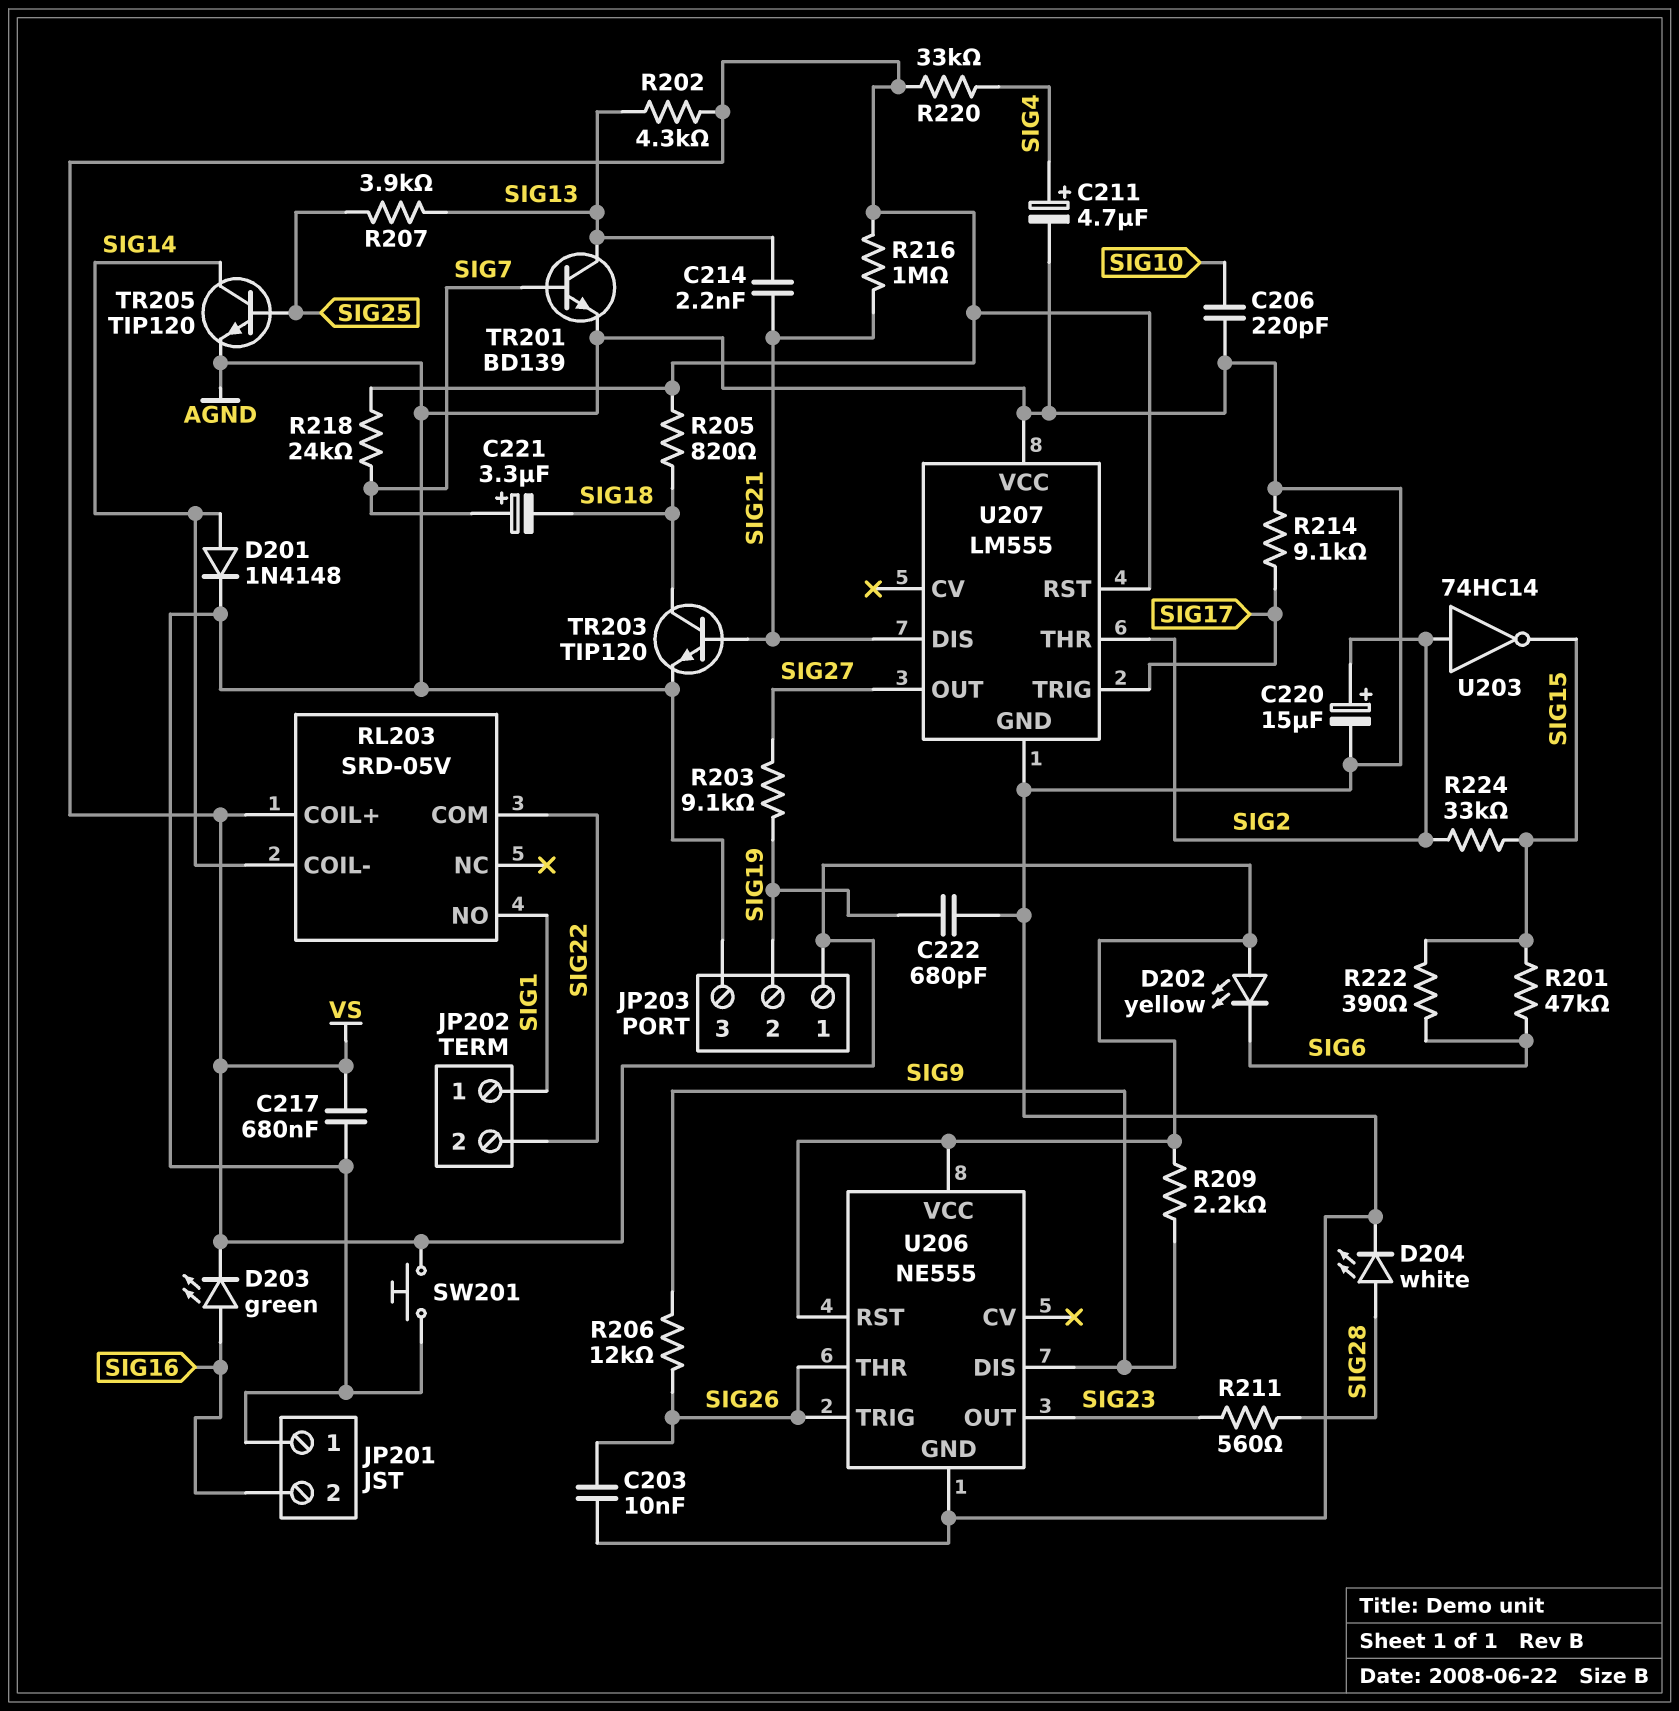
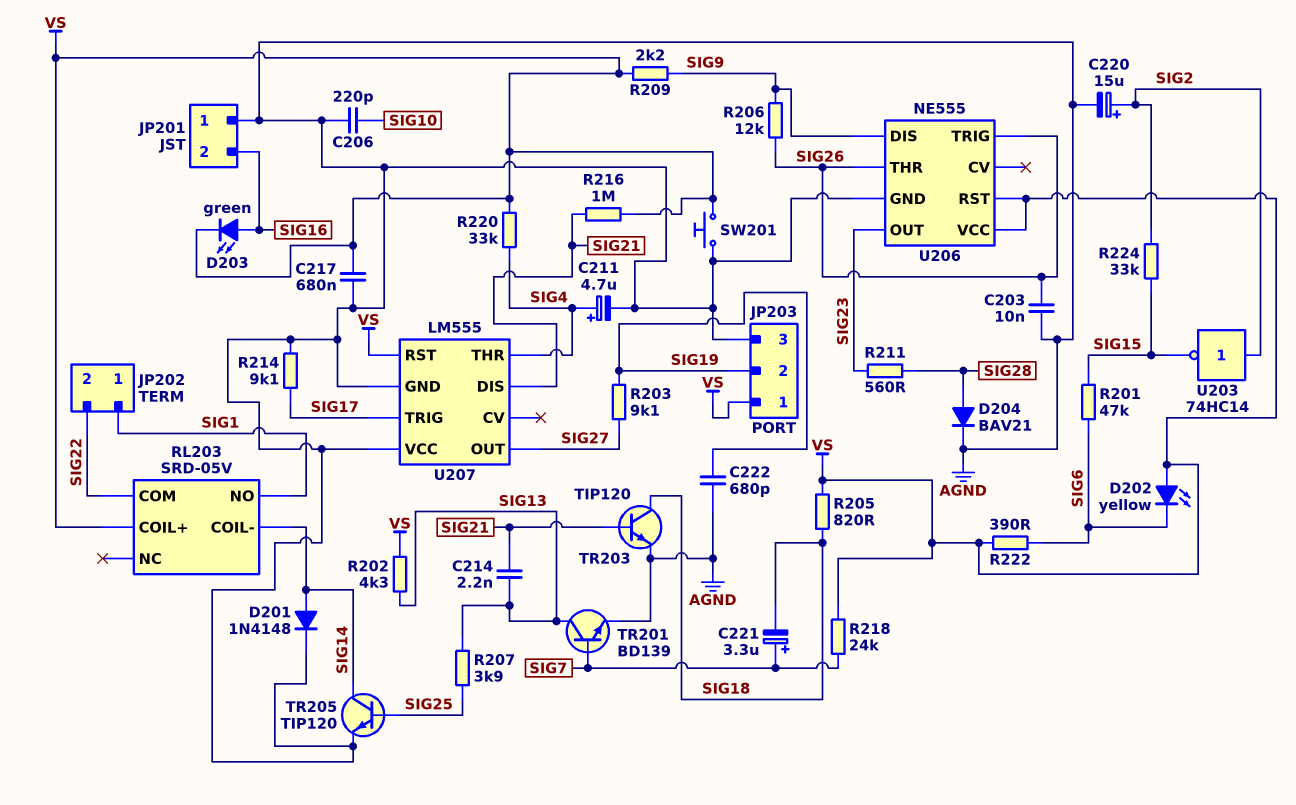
D204: LED white (A SIG28, K AGND) -> diode BAV21 (A SIG28, K AGND)
R222: 390 (SIG6, SIG15) -> 390 (SIG6, VS)
U207 pin THR: SIG2 -> SIG4

